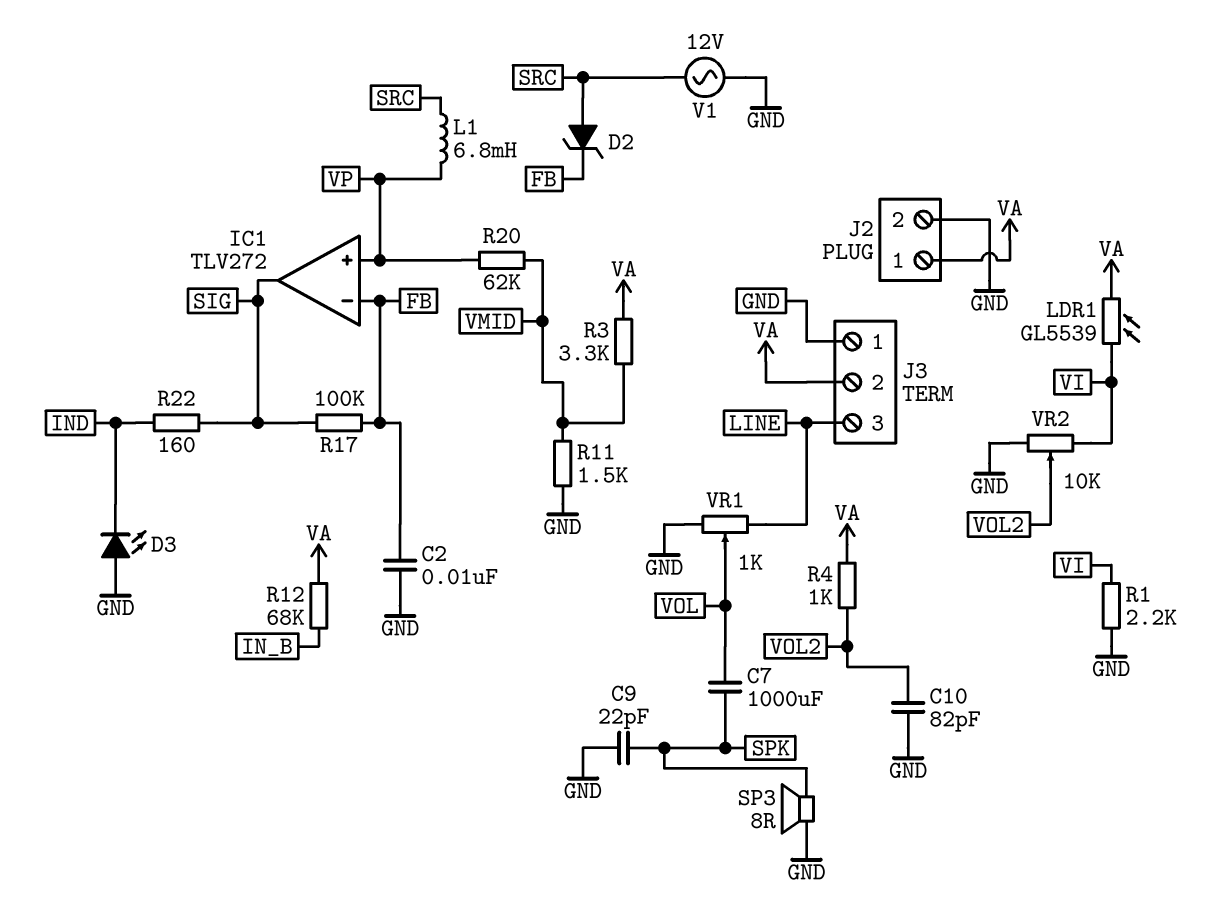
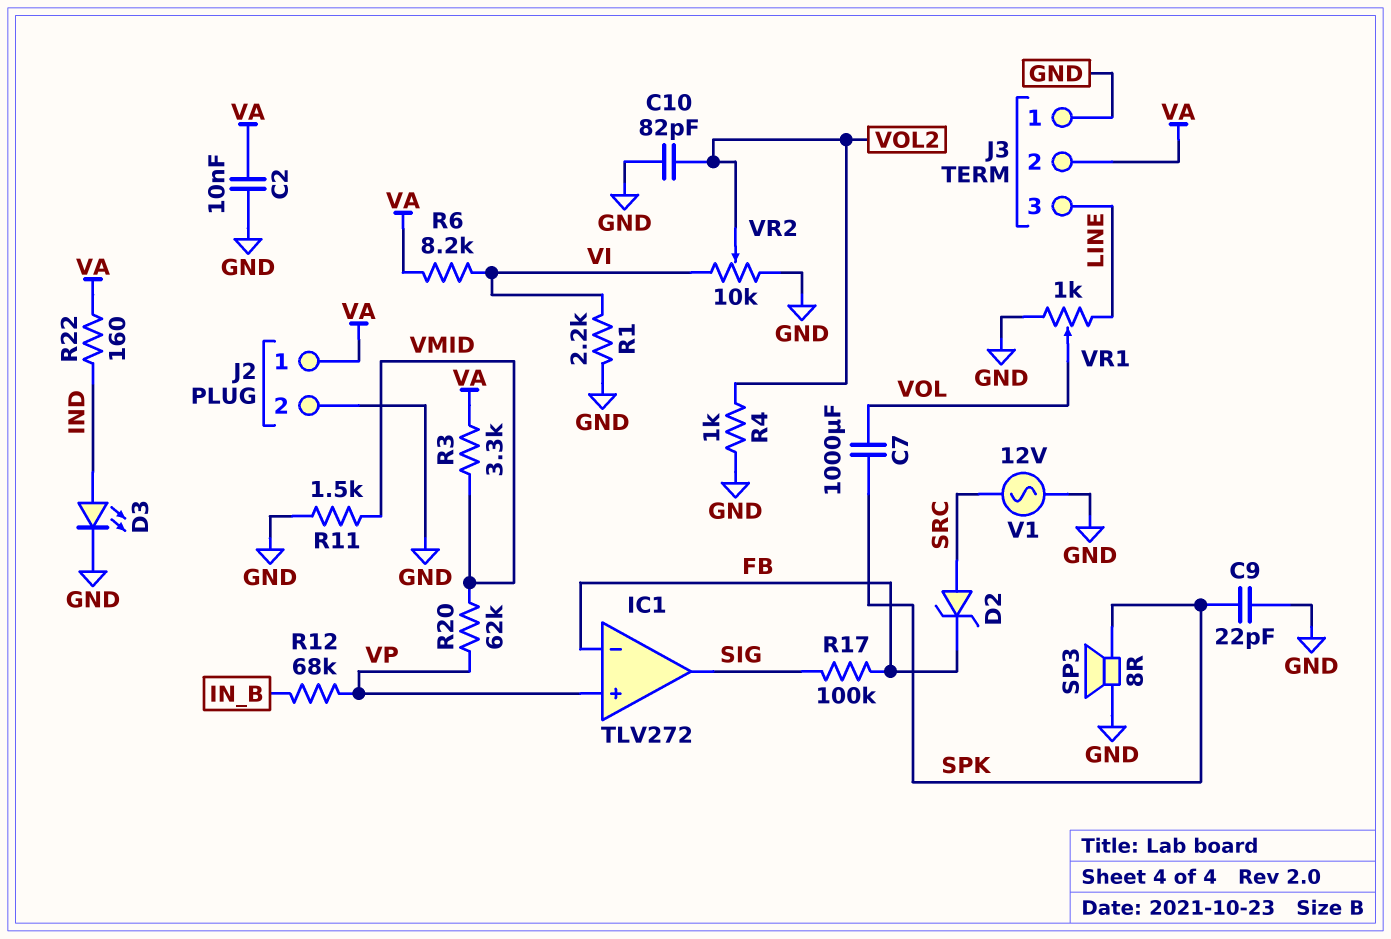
C2: 10nF (FB, GND) -> 10nF (GND, VA)
D3: LED (A GND, K IND) -> LED (A IND, K GND)
L1: 6.8mH (SRC, VP) -> none
LDR1: GL5539 (VA, VI) -> none
R4: 1k (VA, VOL2) -> 1k (GND, VOL2)
R6: none -> 8.2k (VA, VI)
R12: 68k (IN_B, VA) -> 68k (IN_B, VP)
R22: 160 (IND, SIG) -> 160 (IND, VA)

